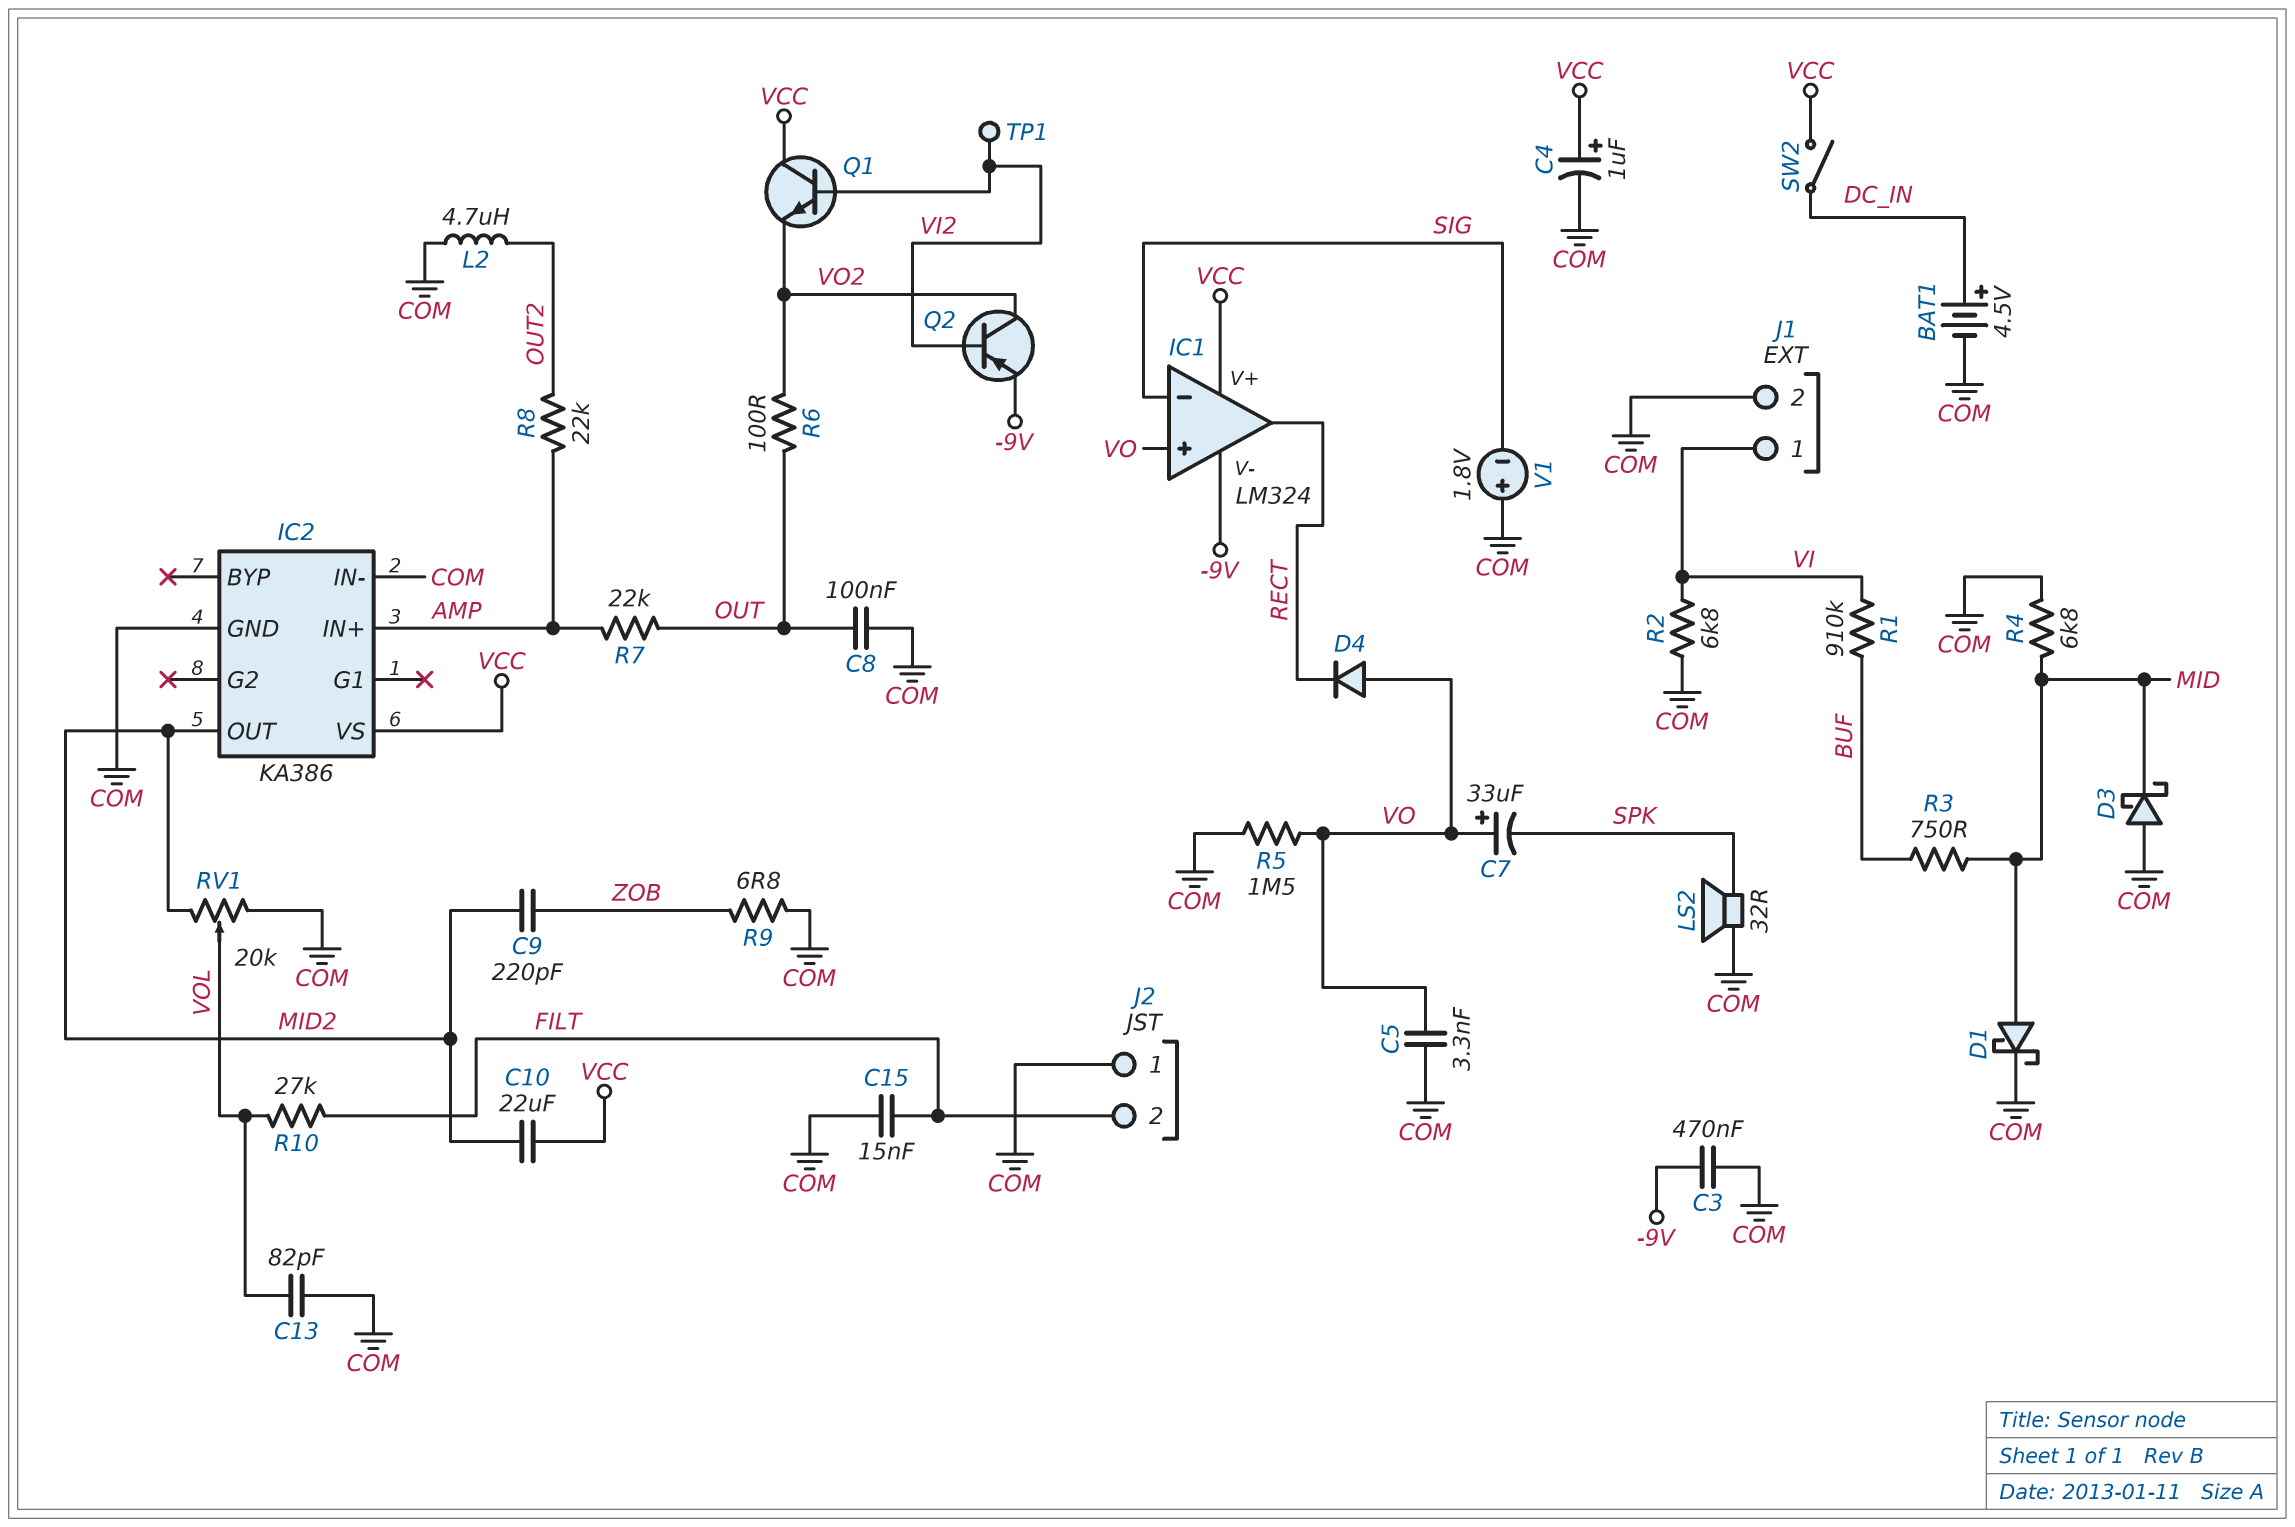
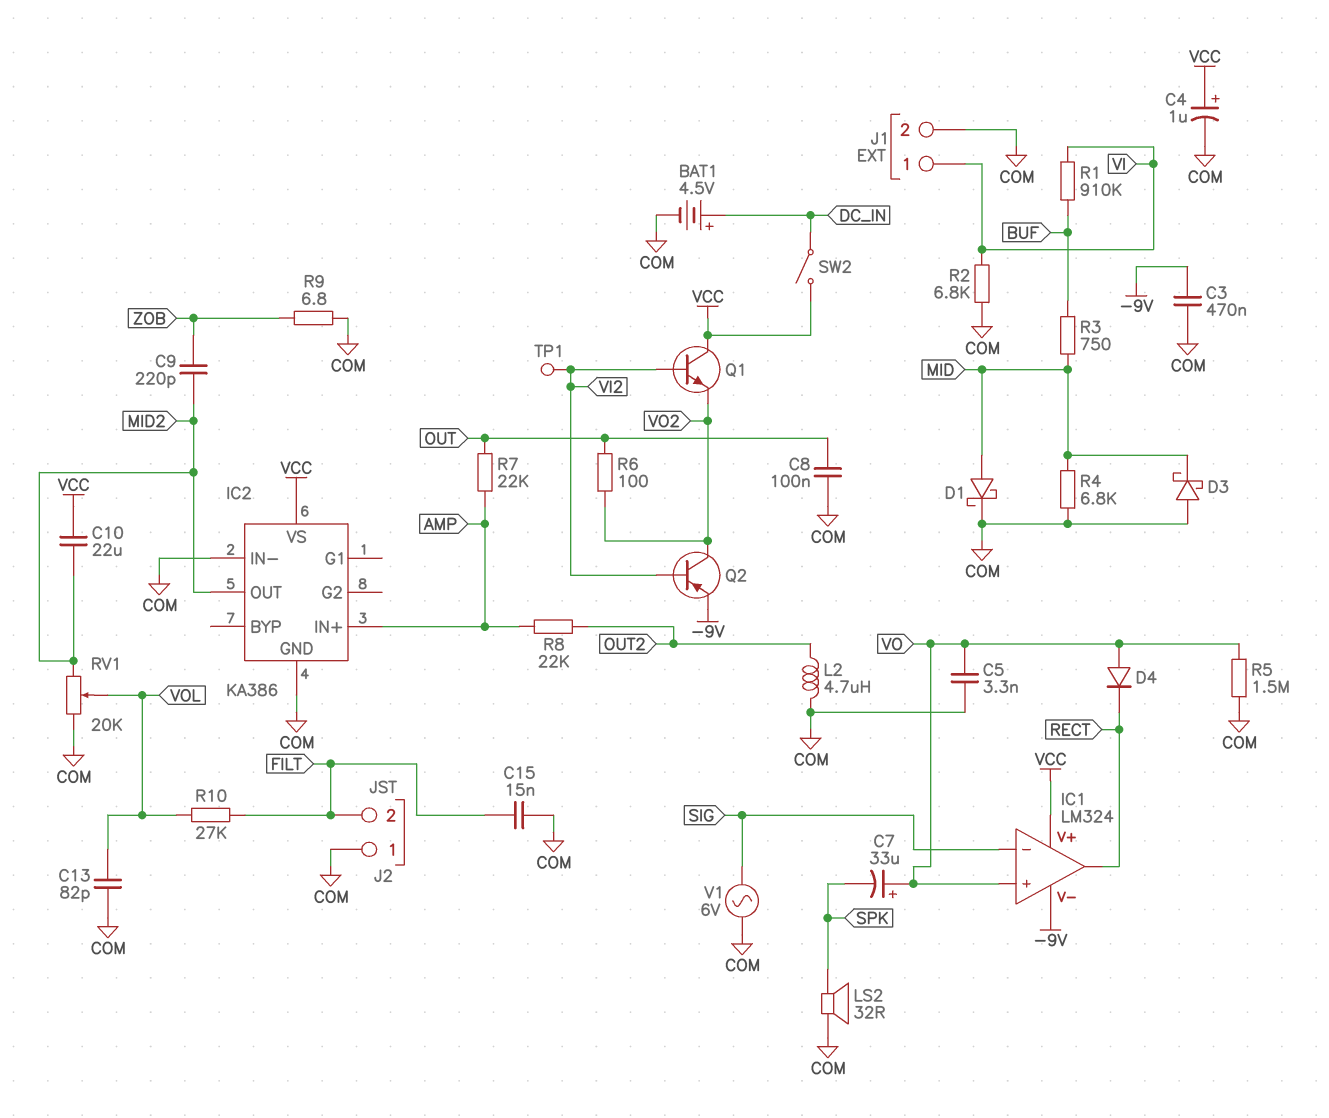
V1: 1.8V (plus COM, minus SIG) -> AC 6V (COM, SIG)

